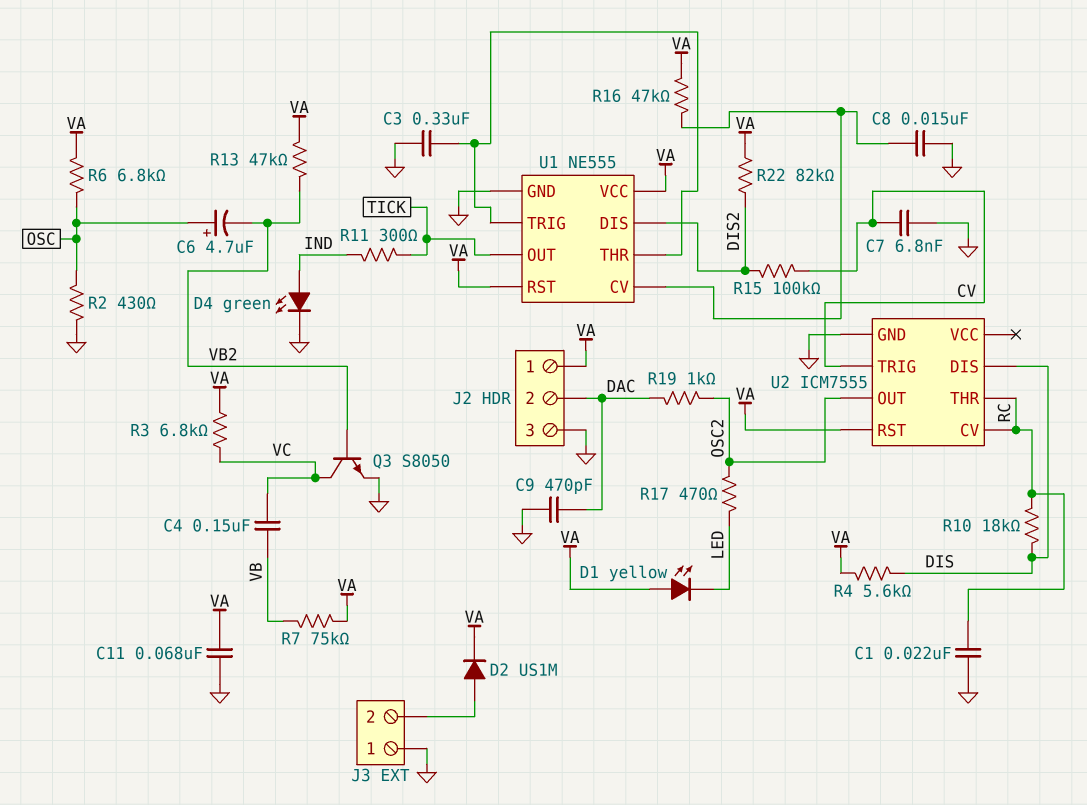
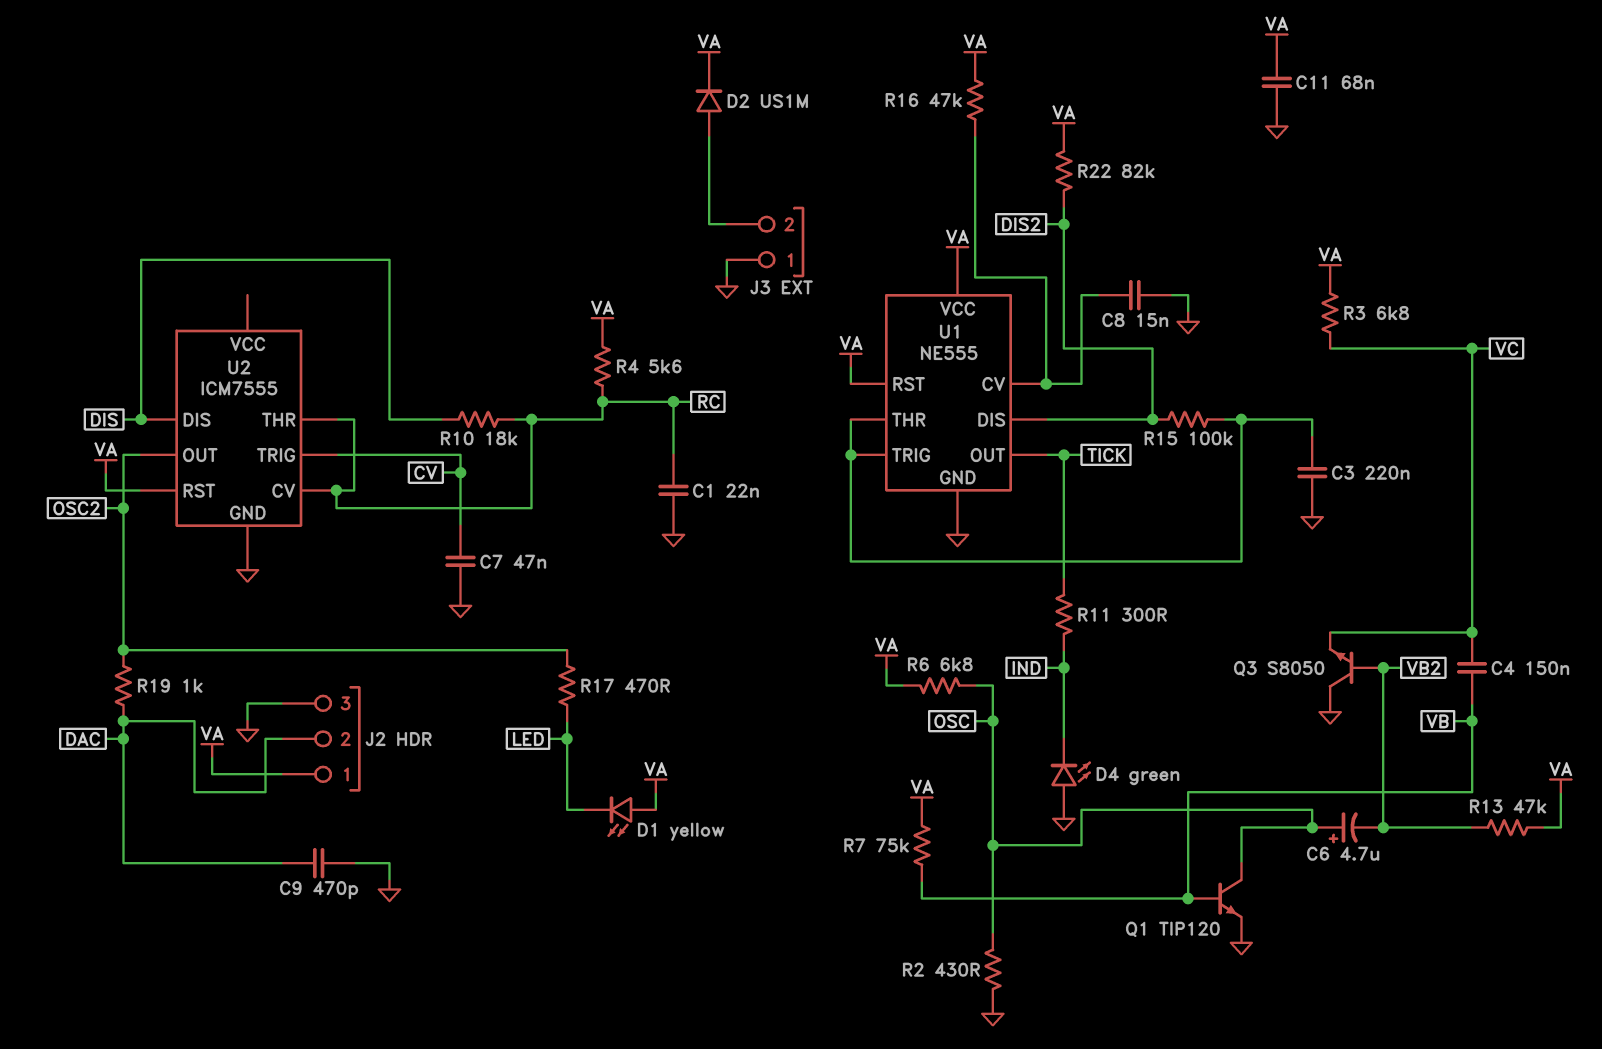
C3: 330nF (GND, U1/THR) -> 220nF (GND, U1/THR)
C7: 6.8nF (CV, GND) -> 47nF (CV, GND)
D4: LED green (A IND, K GND) -> LED green (A GND, K IND)
Q1: none -> NPN TIP120 (B VB, C OSC, E GND)
Q3: NPN S8050 (B VB2, C VC, E GND) -> NPN S8050 (B VB2, C GND, E VC)
R4: 5.6k (DIS, VA) -> 5.6k (RC, VA)
R15: 100k (CV, DIS2) -> 100k (DIS2, U1/THR)

